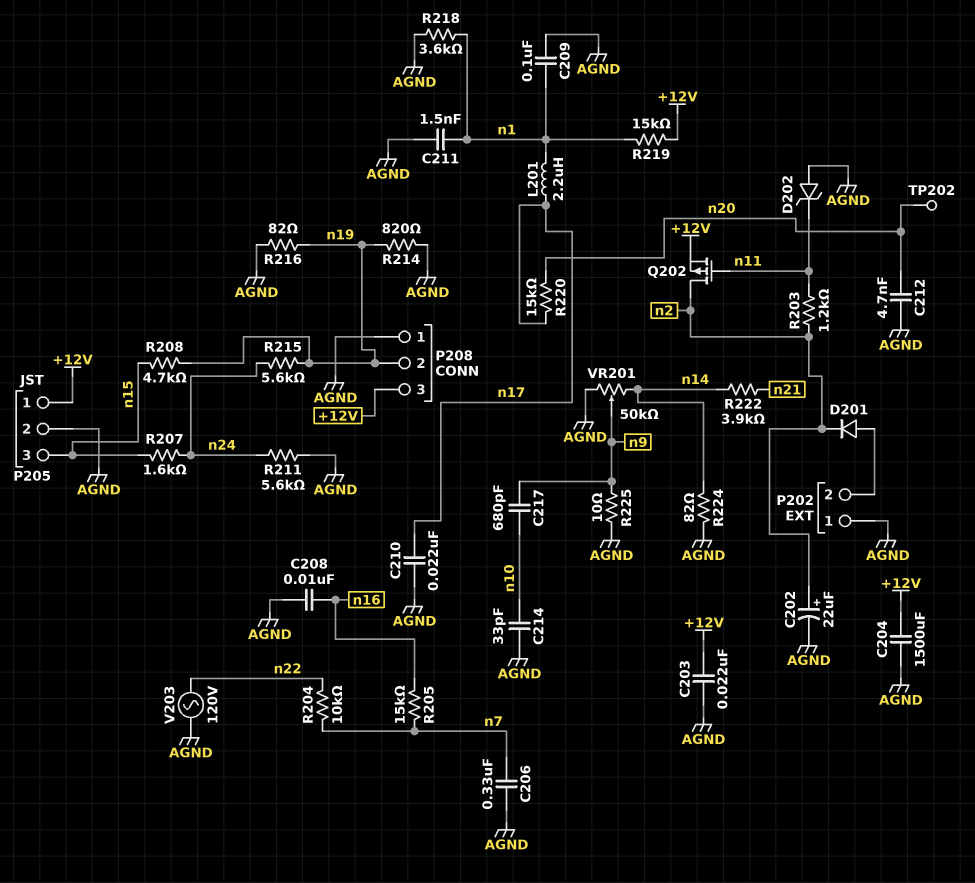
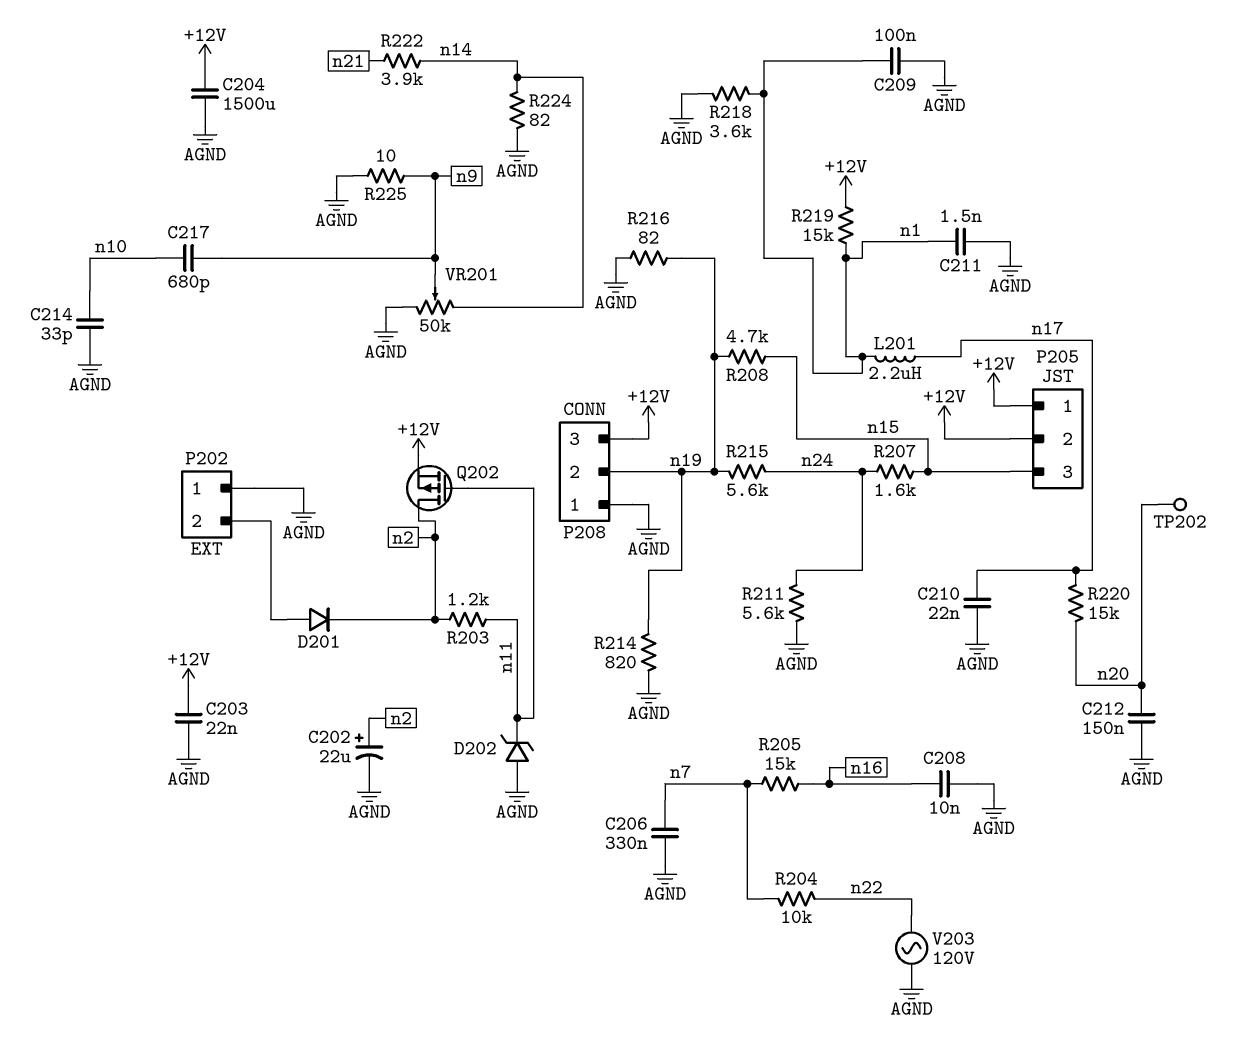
C212: 4.7nF (AGND, n20) -> 150nF (AGND, n20)
P205 pin 2: AGND -> +12V

